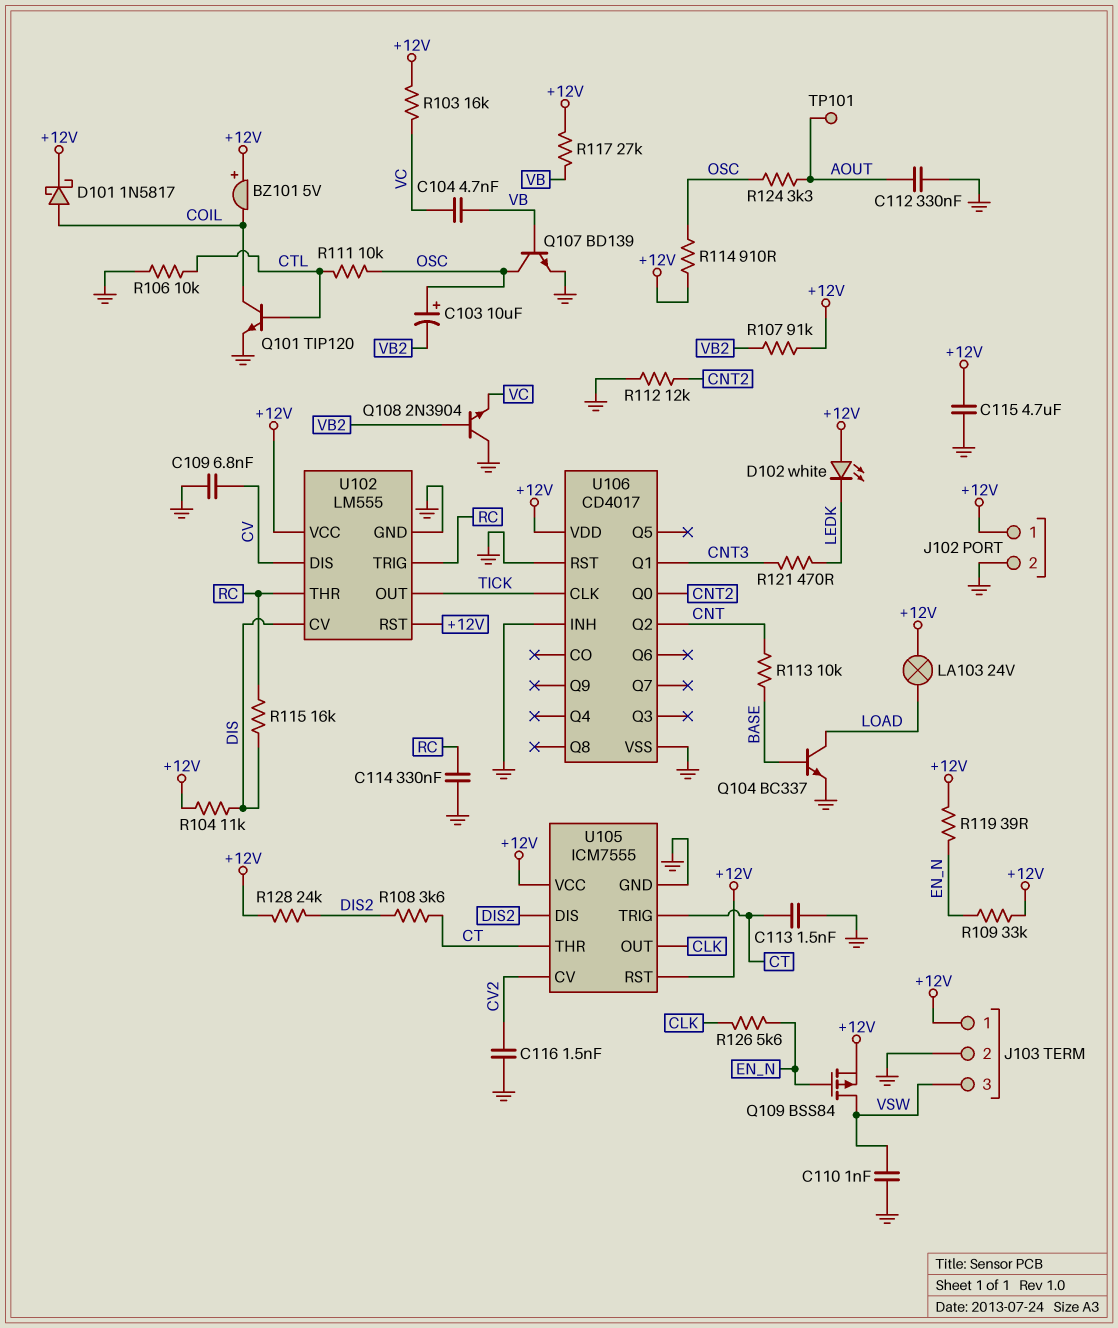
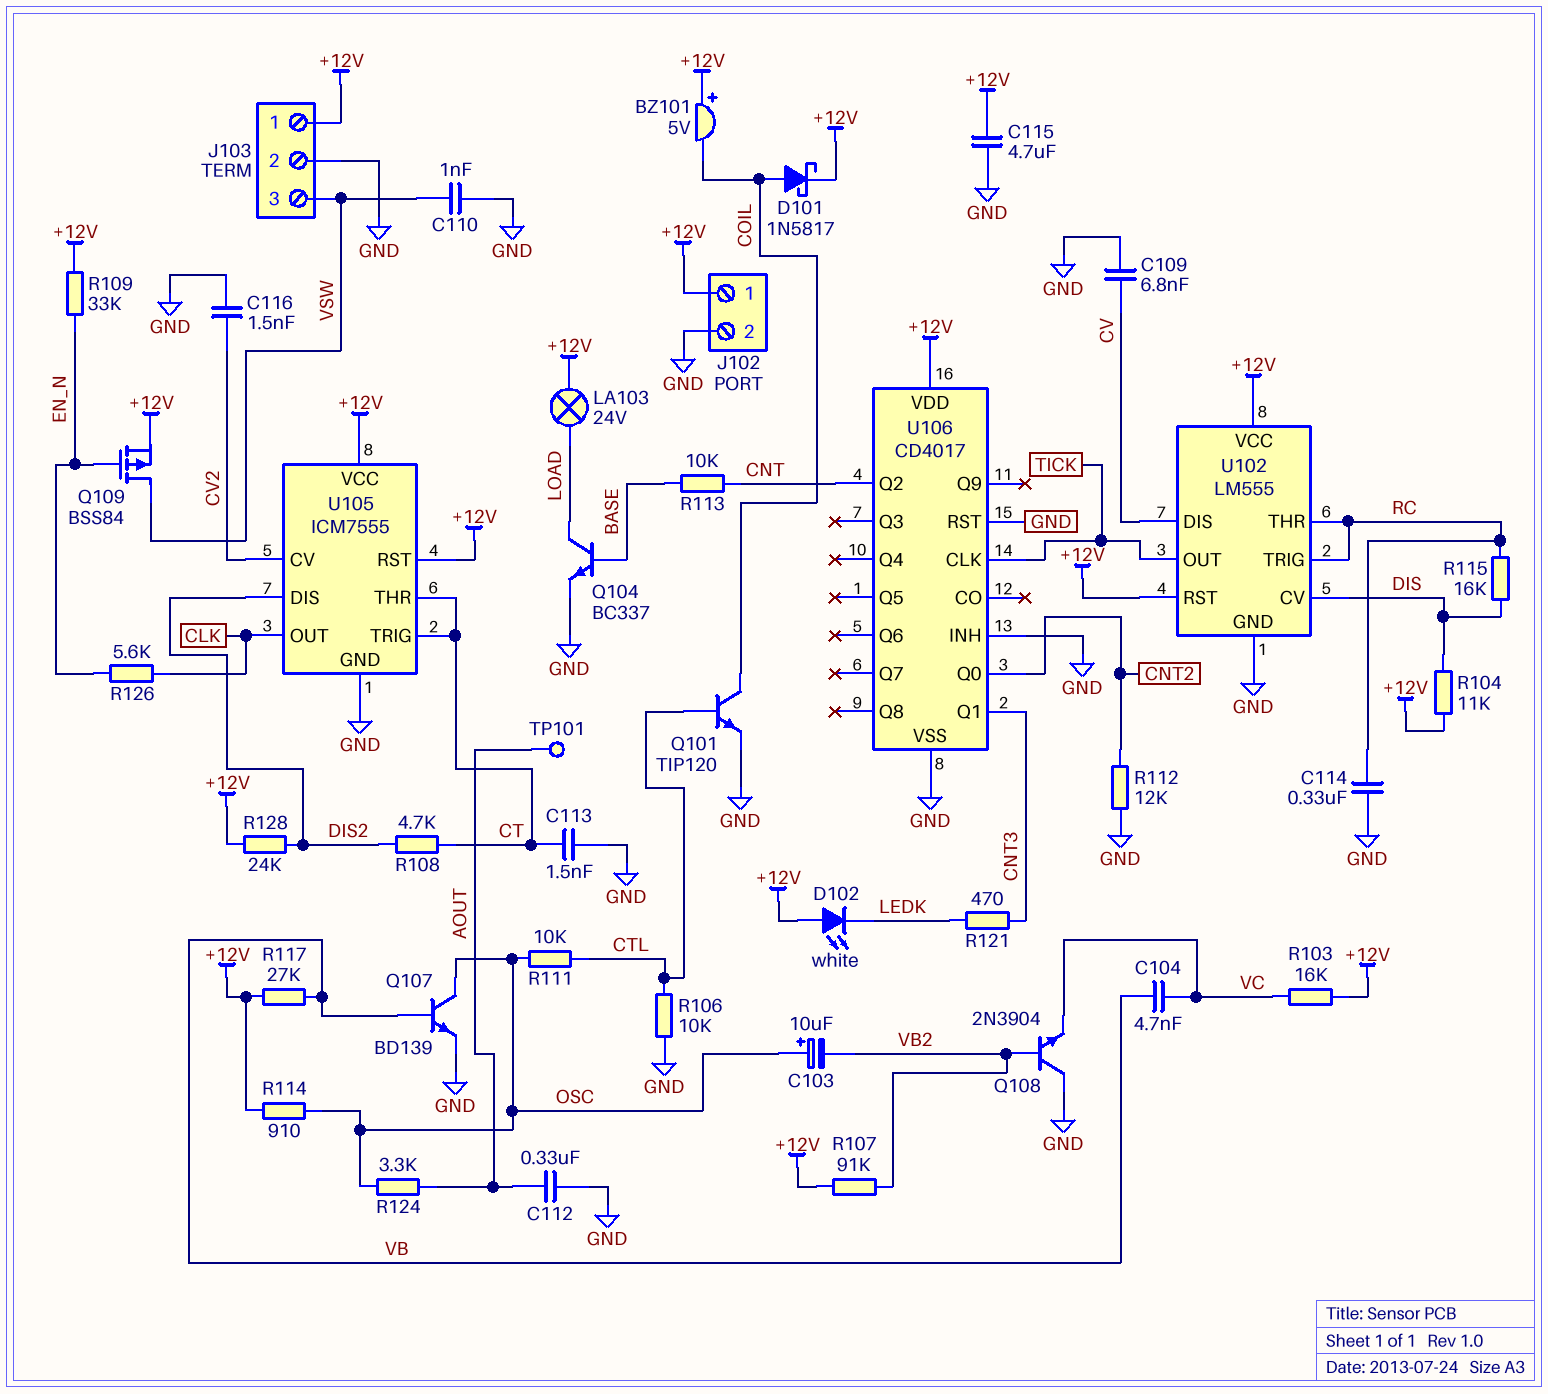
R108: 3.6k (CT, DIS2) -> 4.7k (CT, DIS2)
R119: 39 (+12V, EN_N) -> none

